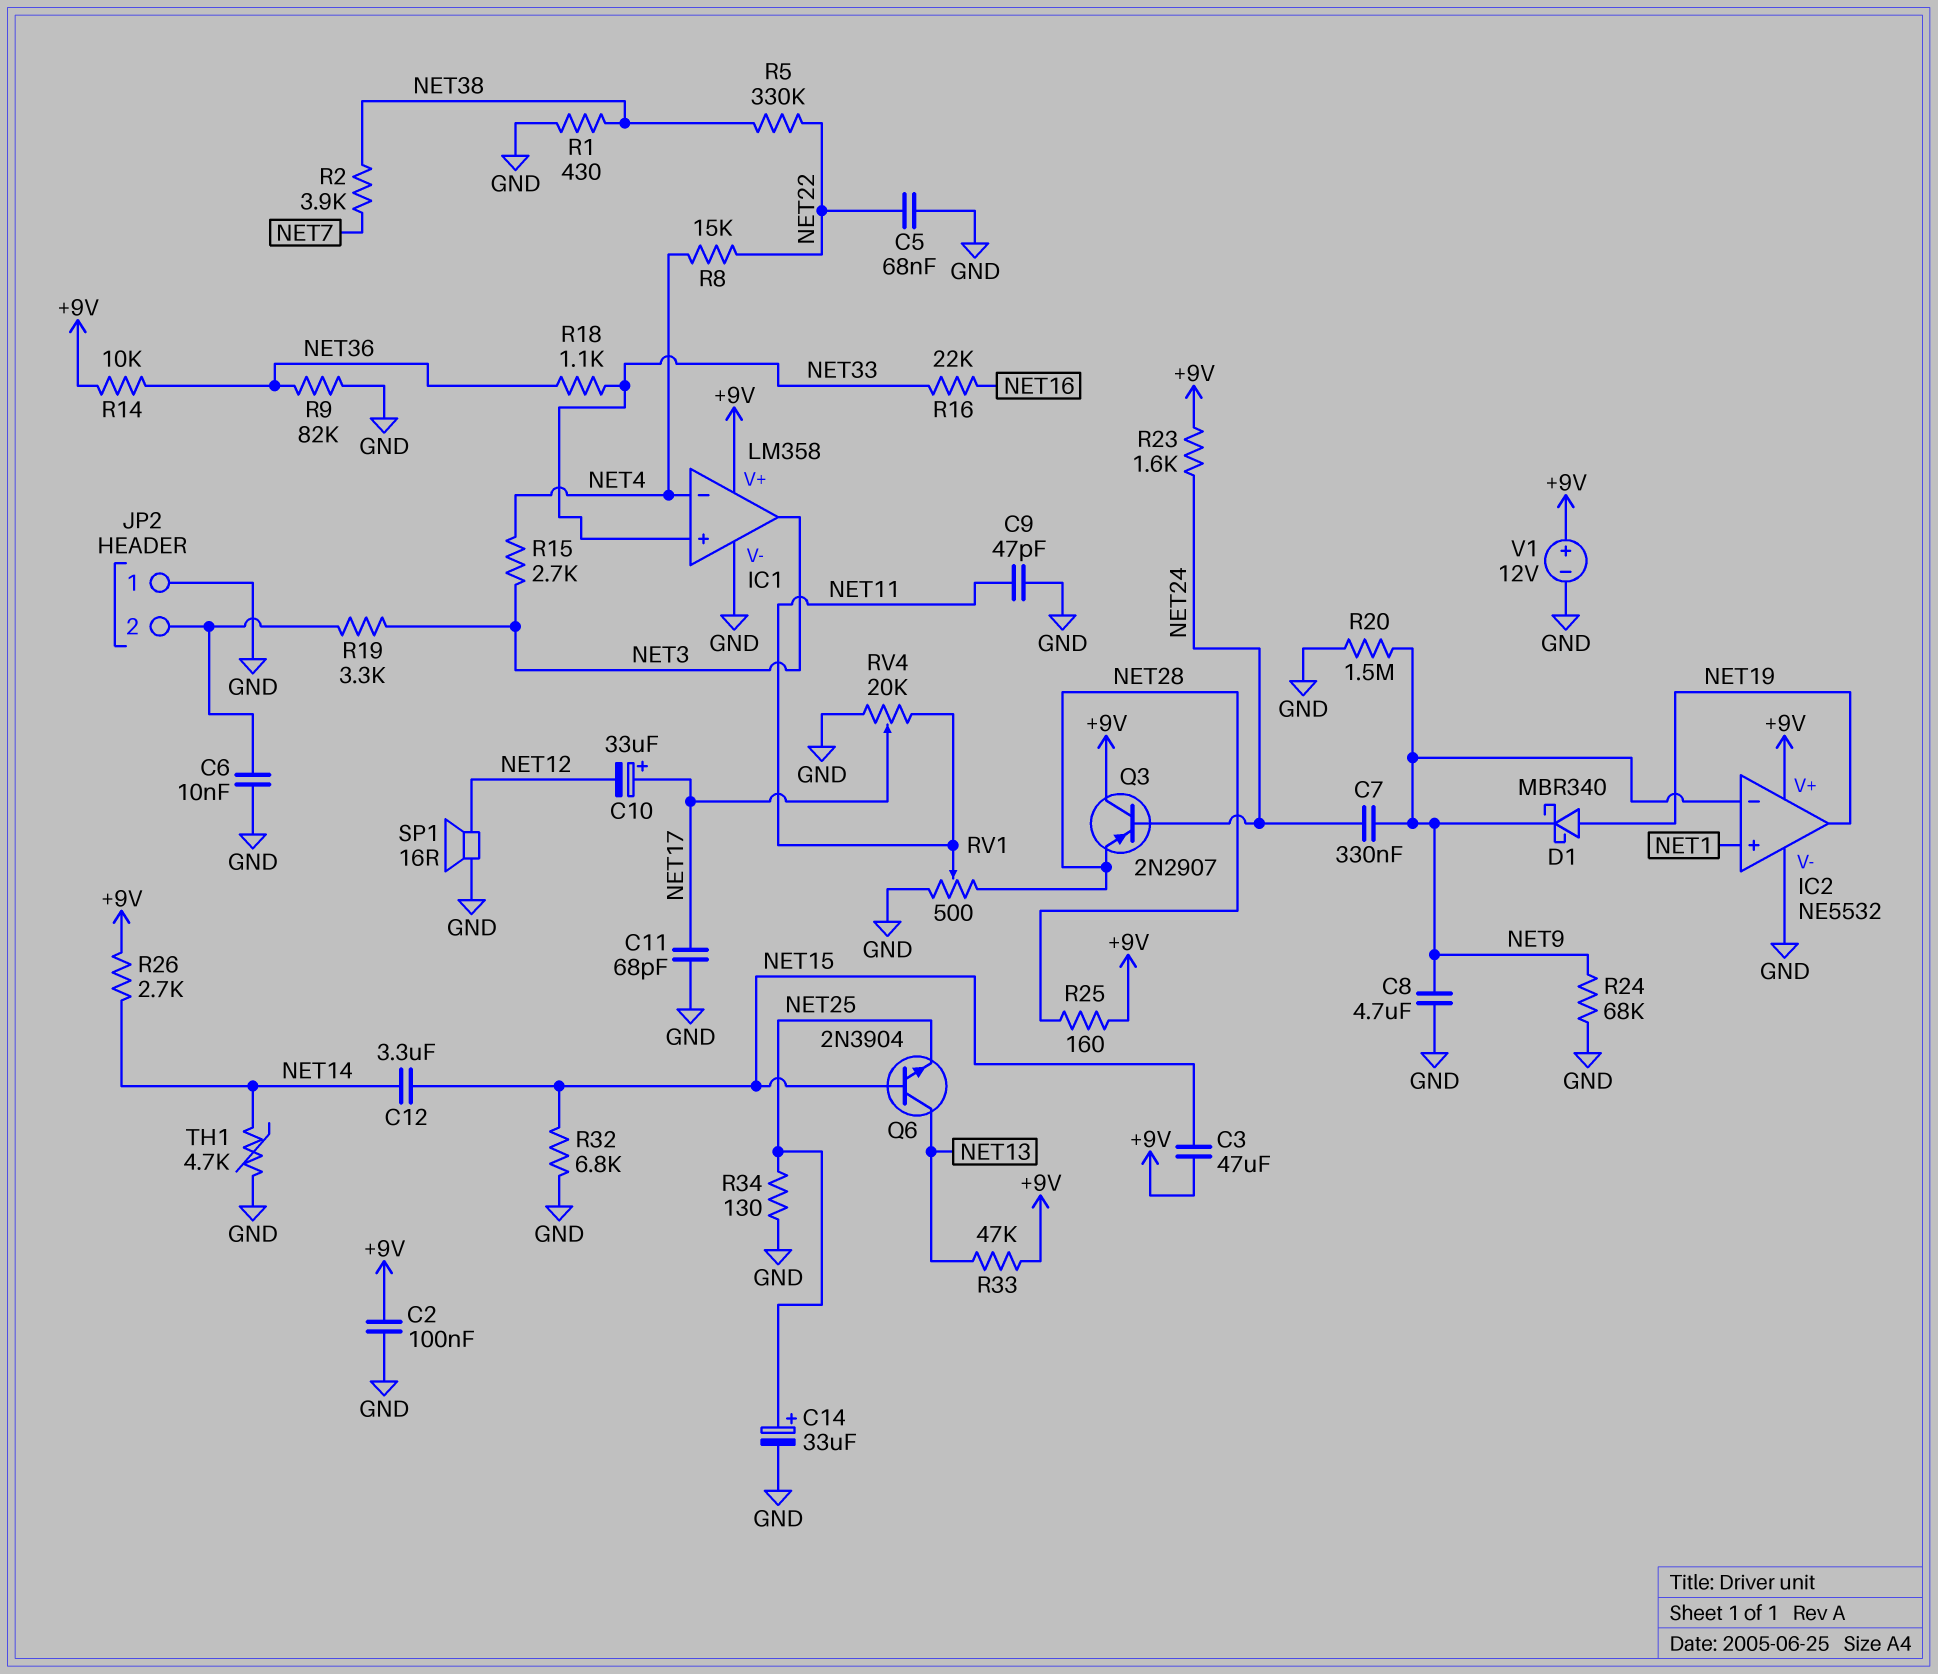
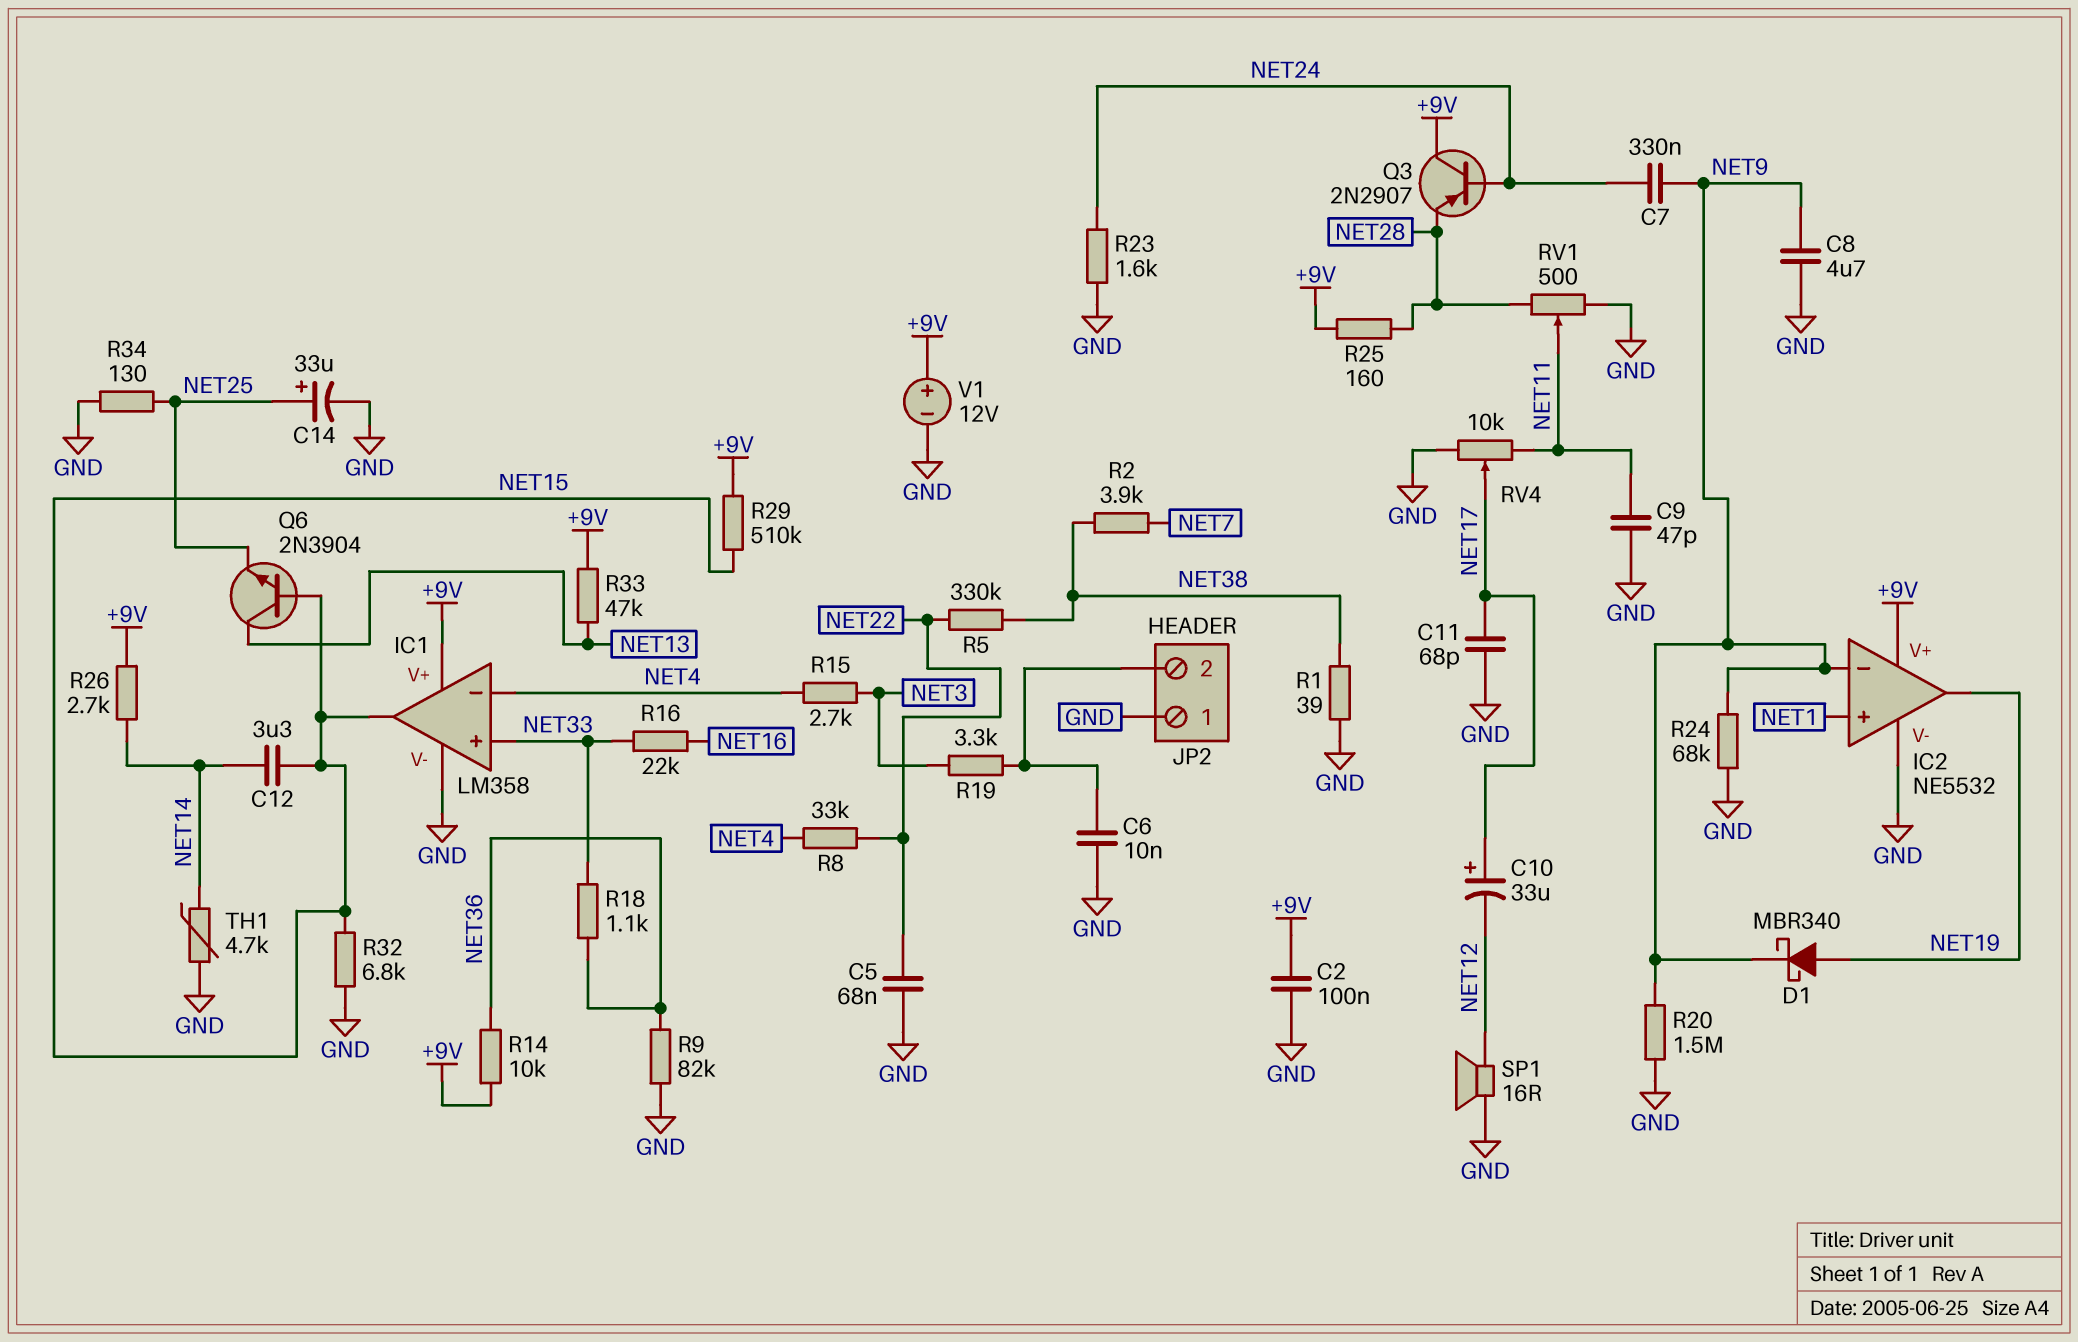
C3: 47uF (+9V, NET15) -> none
IC1 pin out: NET3 -> NET15
R1: 430 (GND, NET38) -> 39 (GND, NET38)
R8: 15k (NET4, NET22) -> 33k (NET4, NET22)
R23: 1.6k (+9V, NET24) -> 1.6k (GND, NET24)
R29: none -> 510k (+9V, NET15)
RV4: 20k (GND, NET11, wiper NET17) -> 10k (GND, NET11, wiper NET17)

